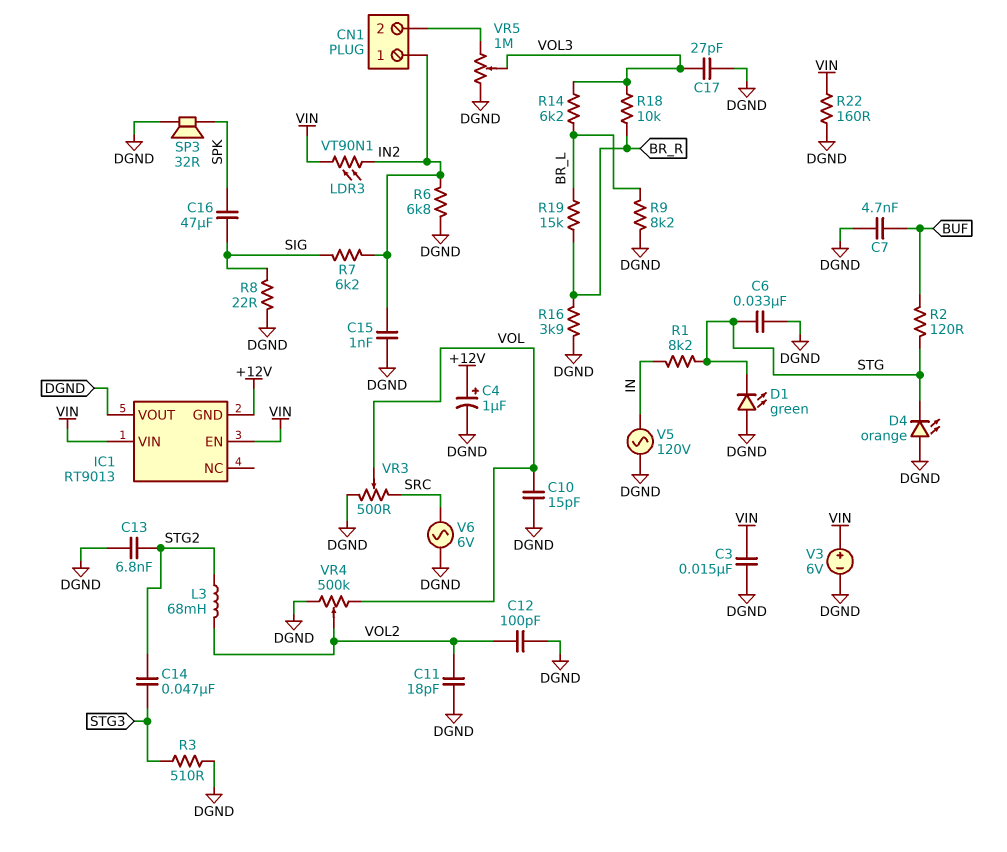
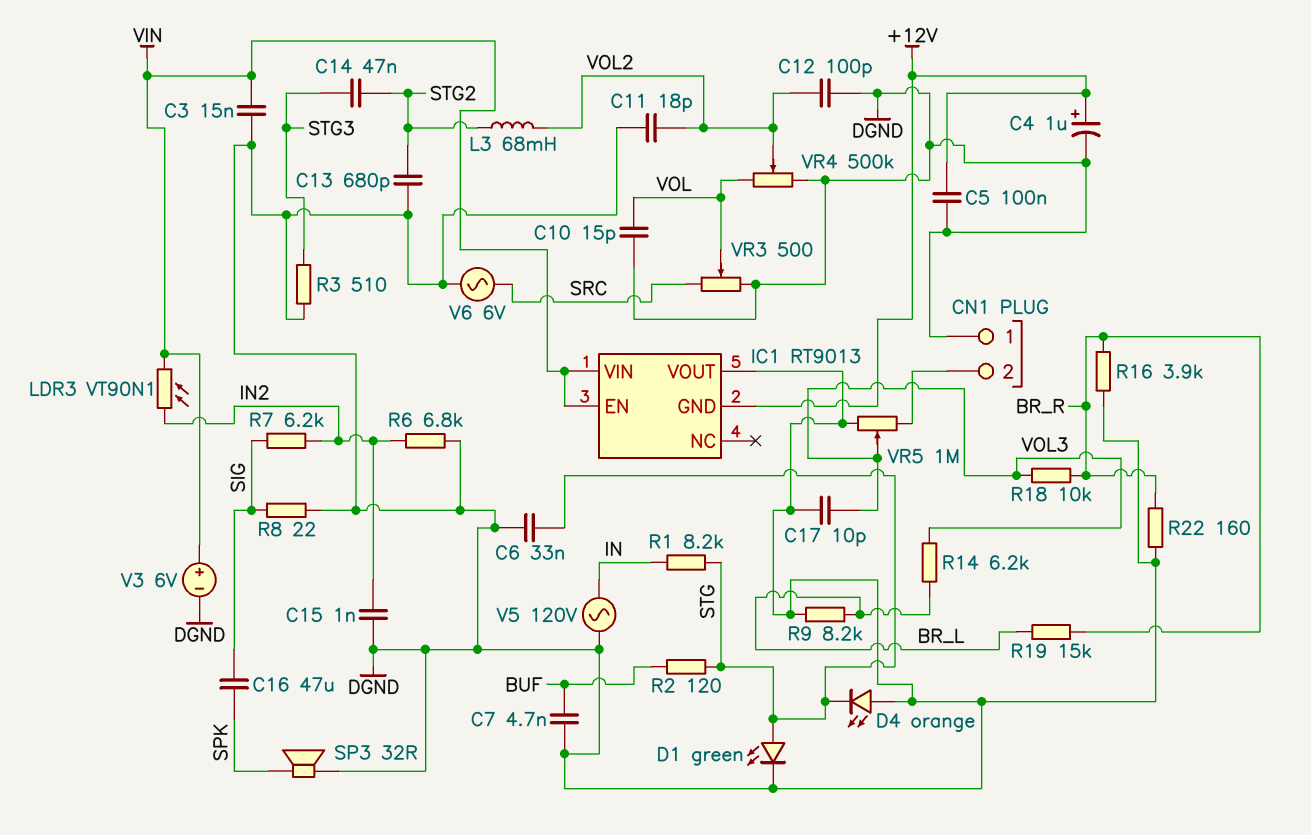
C5: none -> 100nF (+12V, DGND)
C13: 6.8nF (DGND, STG2) -> 680pF (DGND, STG2)
C17: 27pF (DGND, VOL3) -> 10pF (DGND, VOL3)
CN1 pin 1: IN2 -> DGND
D1: LED green (A DGND, K STG) -> LED green (A STG, K DGND)
R22: 160 (DGND, VIN) -> 160 (BR_R, DGND)

